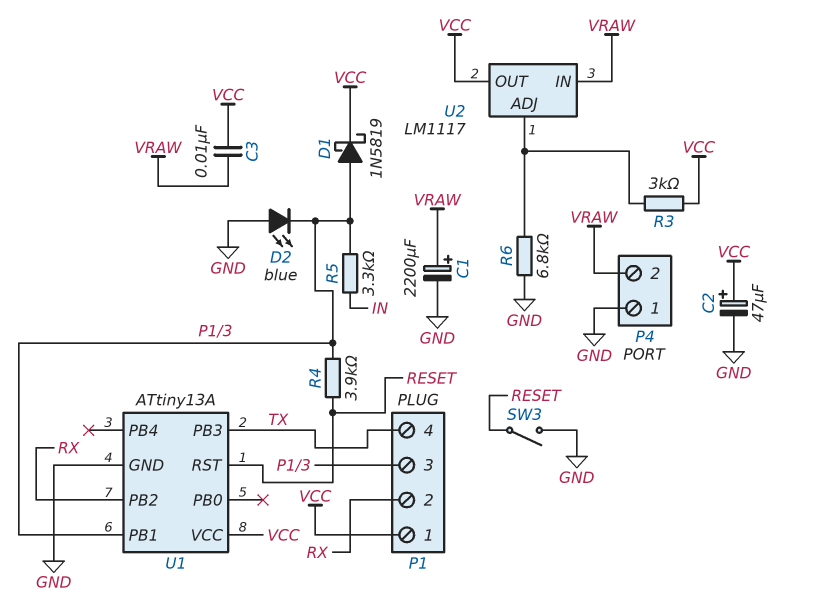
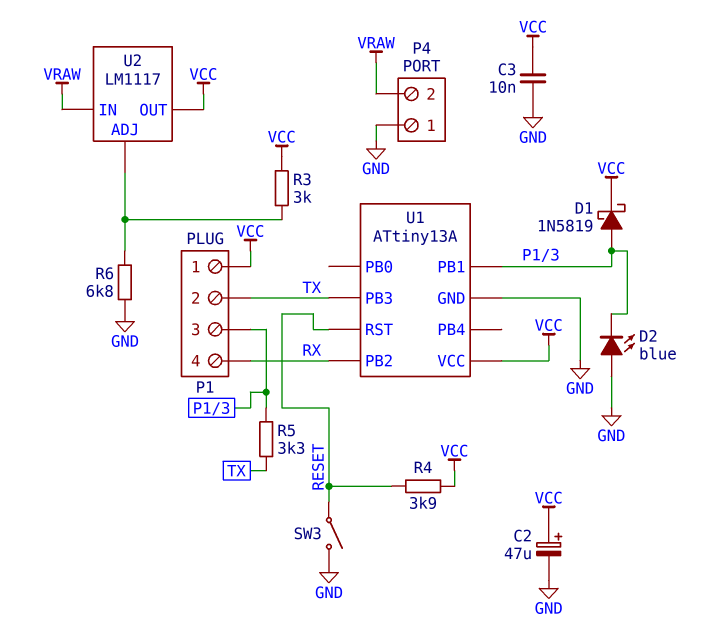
C1: 2200uF (plus VRAW, minus GND) -> none
C3: 10nF (VCC, VRAW) -> 10nF (GND, VCC)
P1 pin 2: RX -> TX
P1 pin 4: TX -> RX
R4: 3.9k (P1/3, RESET) -> 3.9k (RESET, VCC)
R5: 3.3k (IN, P1/3) -> 3.3k (P1/3, TX)

